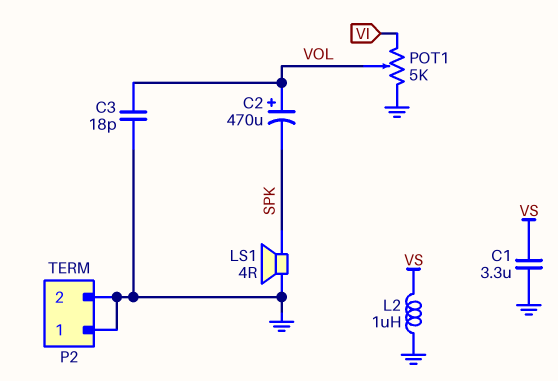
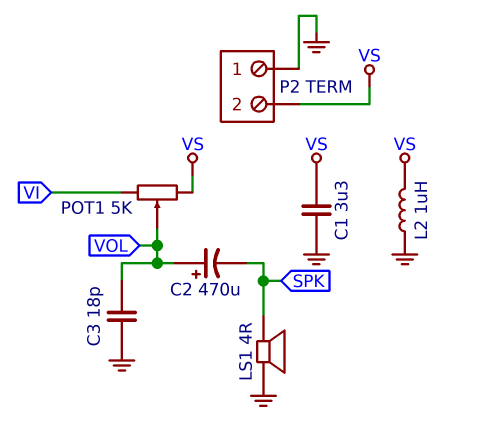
P2 pin 2: GND -> VS
POT1: 5k (GND, VI, wiper VOL) -> 5k (VI, VS, wiper VOL)

